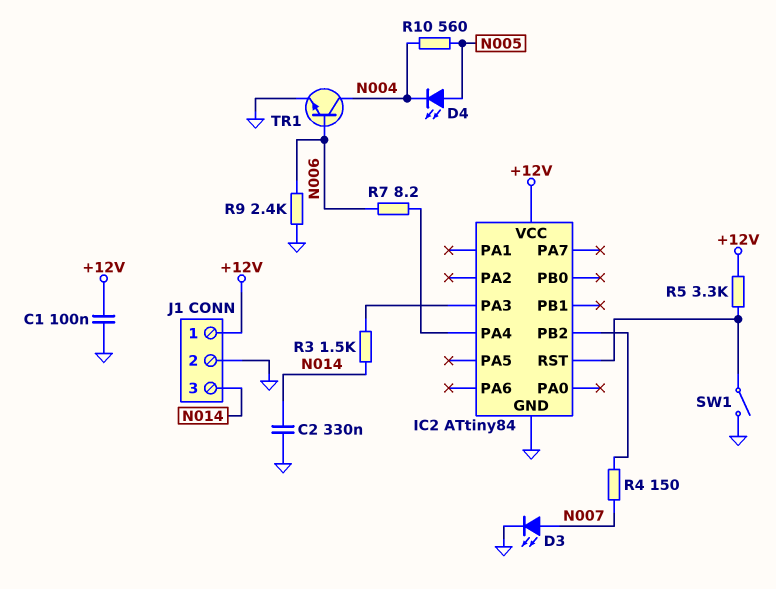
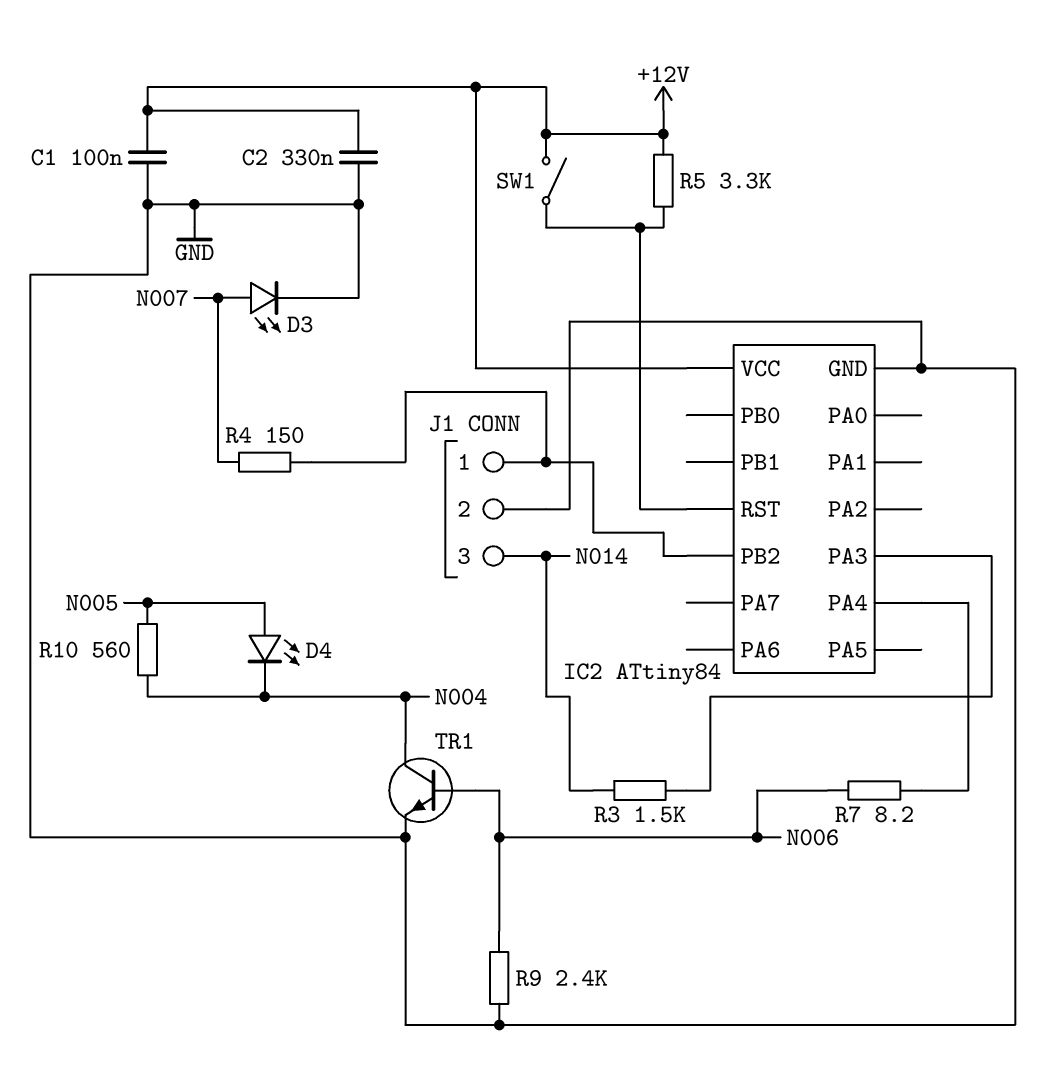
C2: 330nF (GND, N014) -> 330nF (+12V, GND)
J1 pin 1: +12V -> IC2/PB2
SW1: switch (GND, IC2/RST) -> switch (+12V, IC2/RST)

